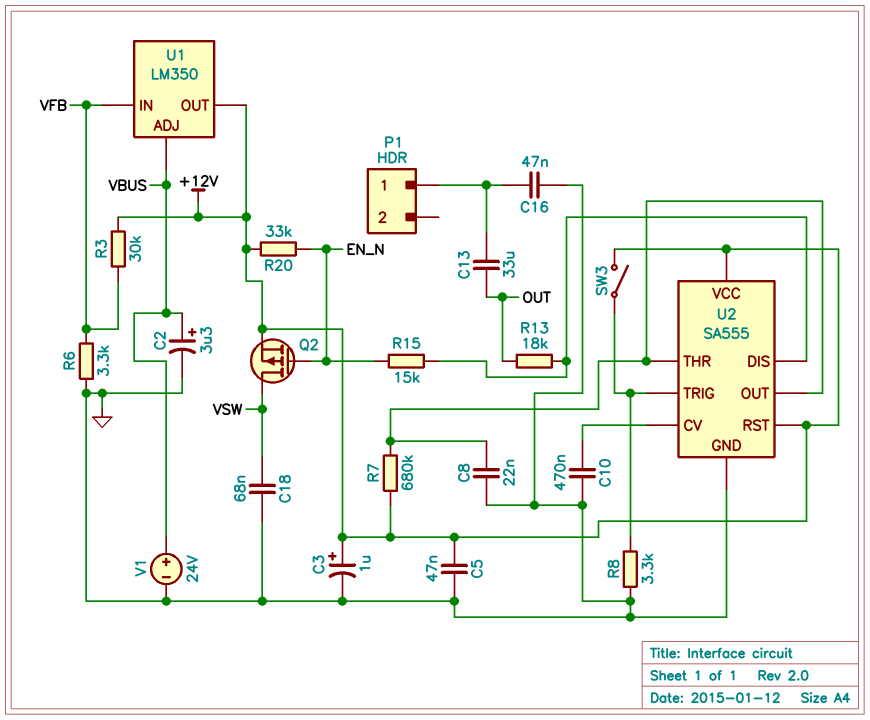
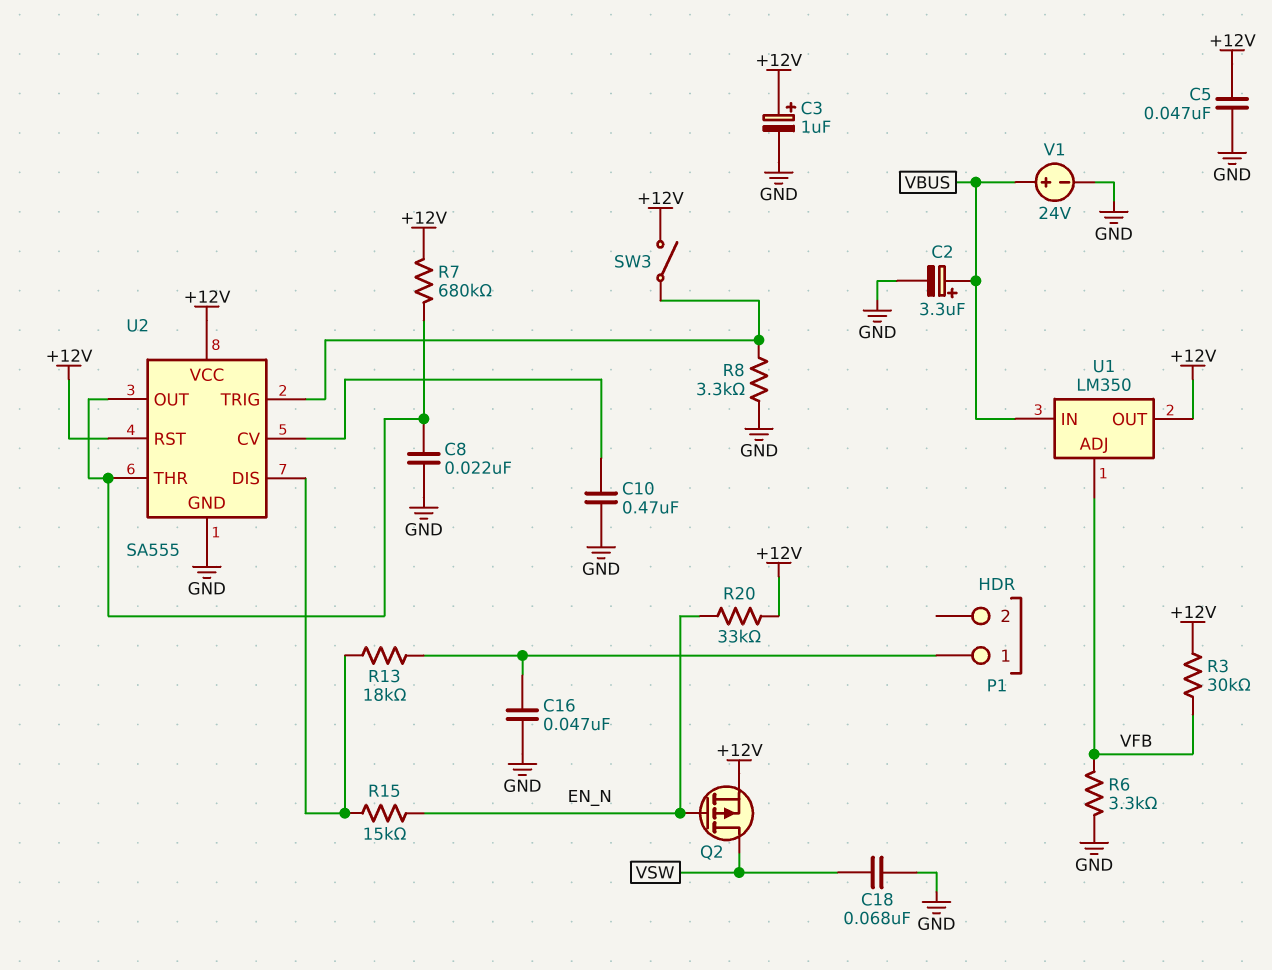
C13: 33uF (OUT, P1/1) -> none
R13: 18k (OUT, U2/DIS) -> 18k (P1/1, U2/DIS)
U1 pin ADJ: VBUS -> VFB
U1 pin IN: VFB -> VBUS

